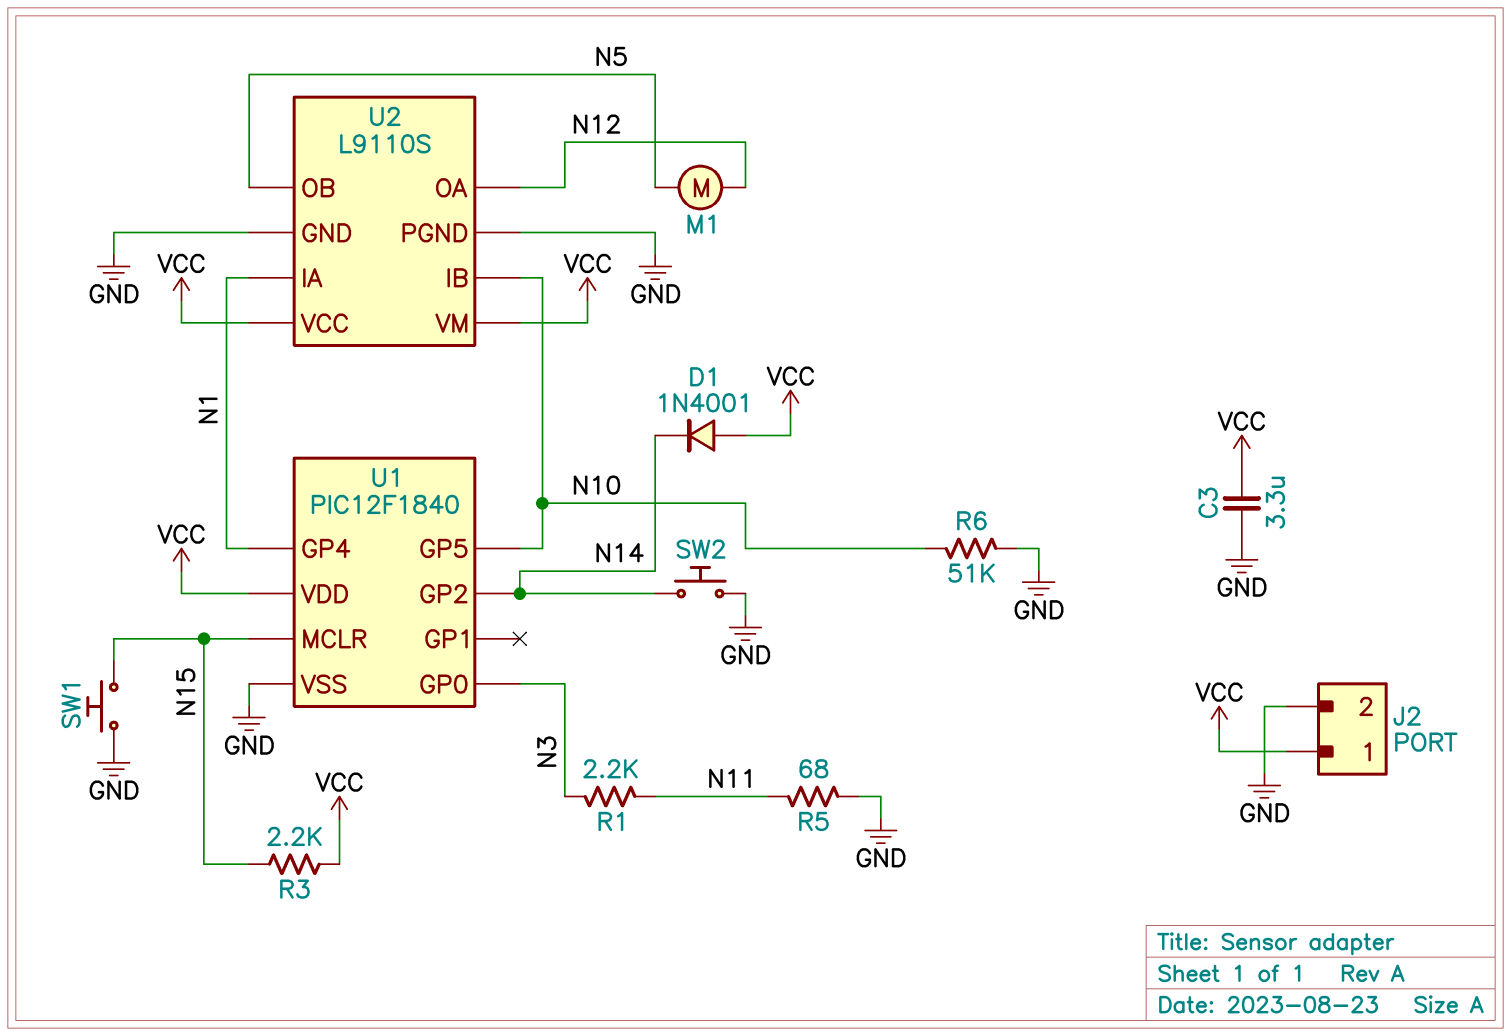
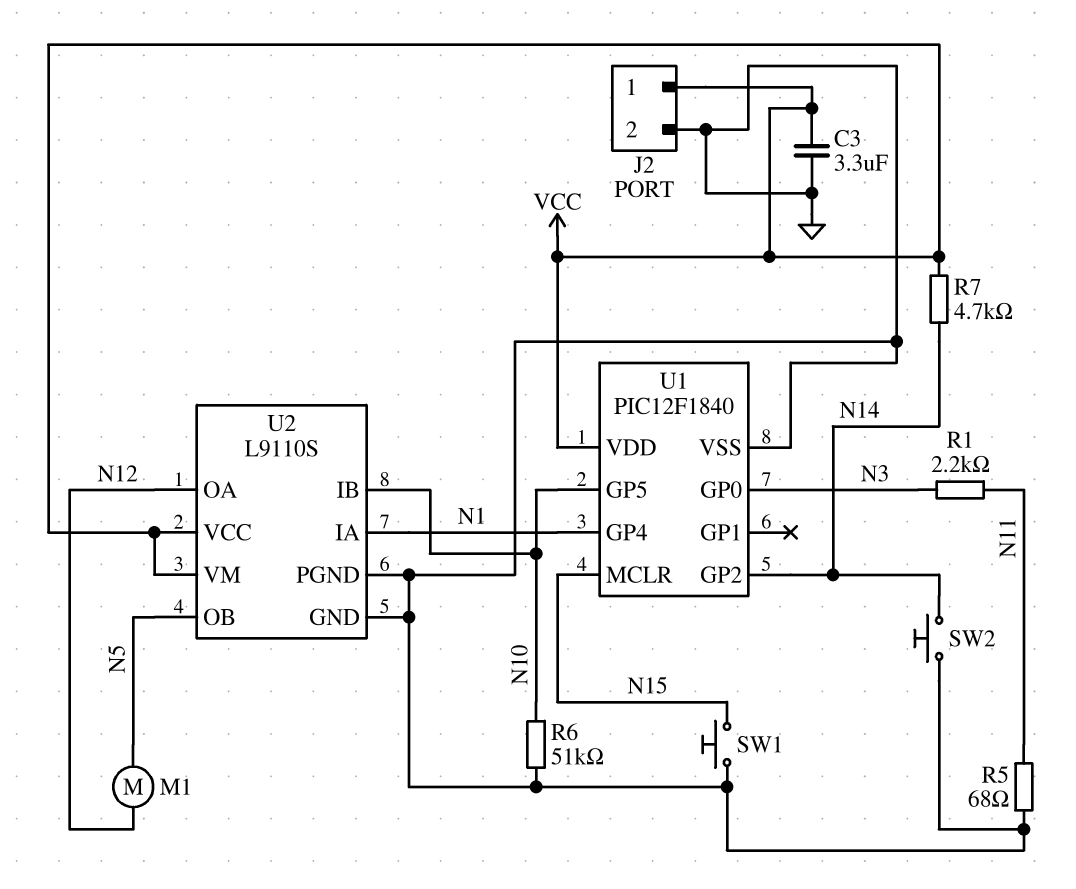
D1: diode 1N4001 (A VCC, K N14) -> none
R3: 2.2k (N15, VCC) -> none
R7: none -> 4.7k (N14, VCC)

